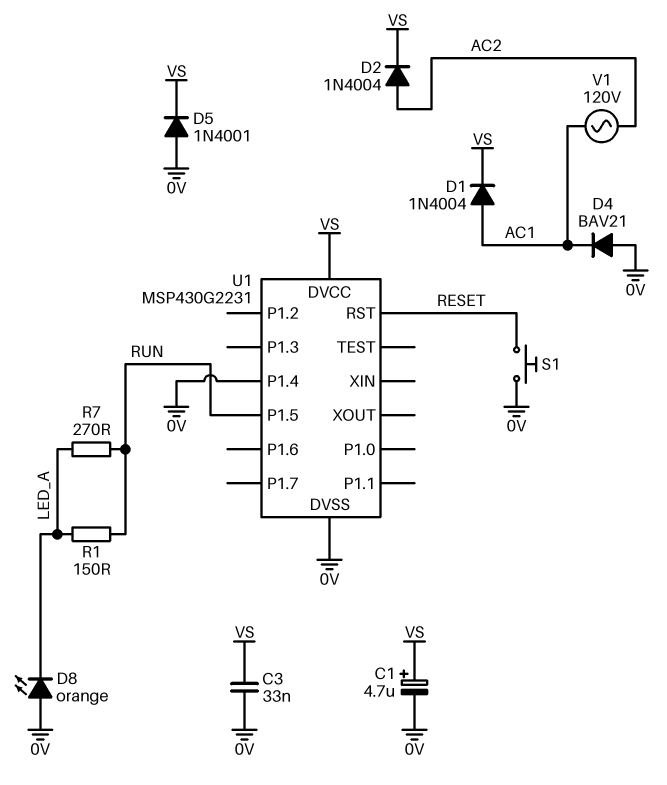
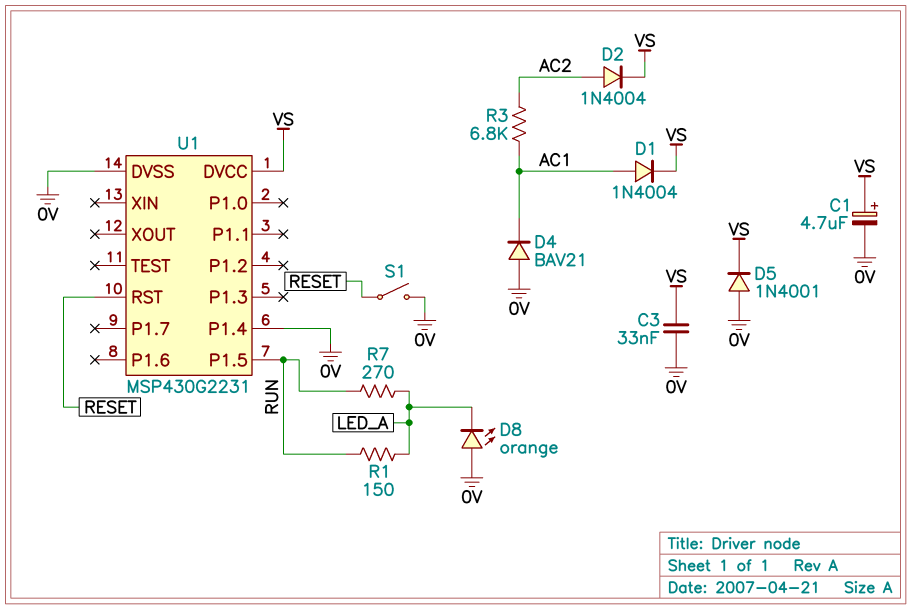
R3: none -> 6.8k (AC1, AC2)
S1: button (0V, RESET) -> switch (0V, RESET)
V1: AC 120V (AC1, AC2) -> none

